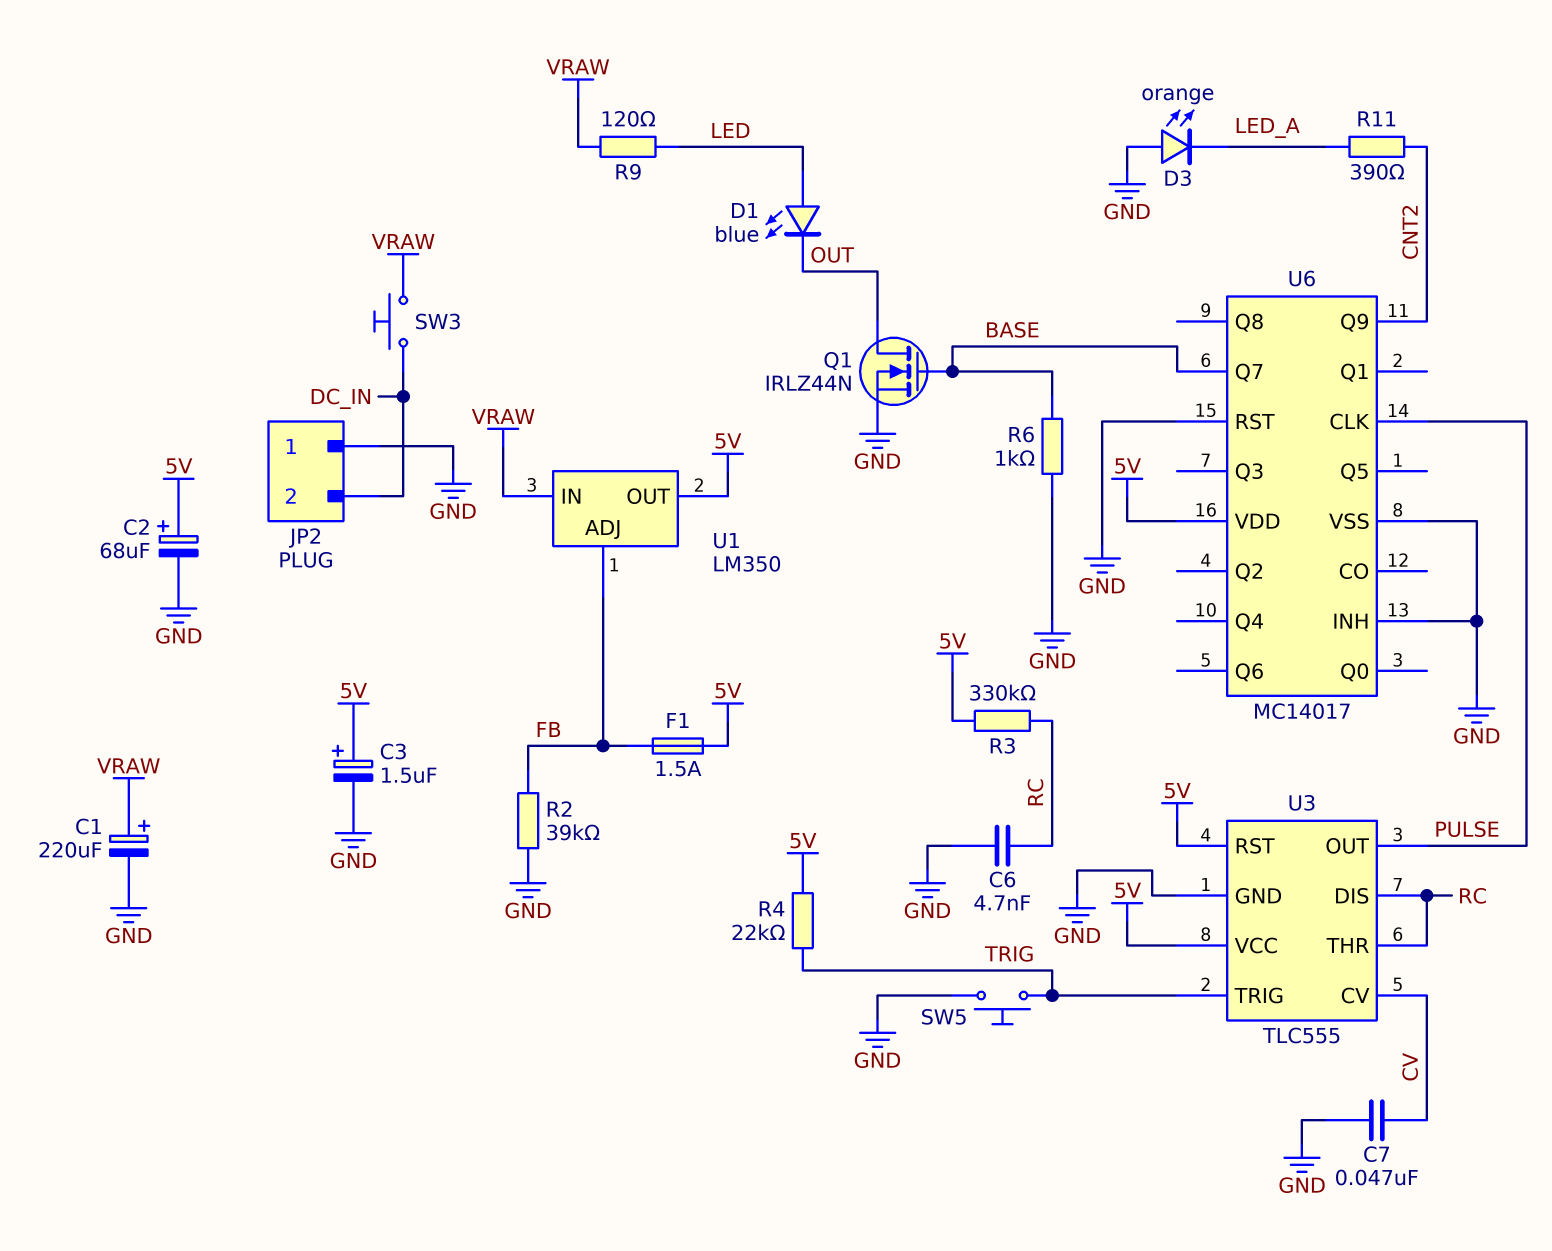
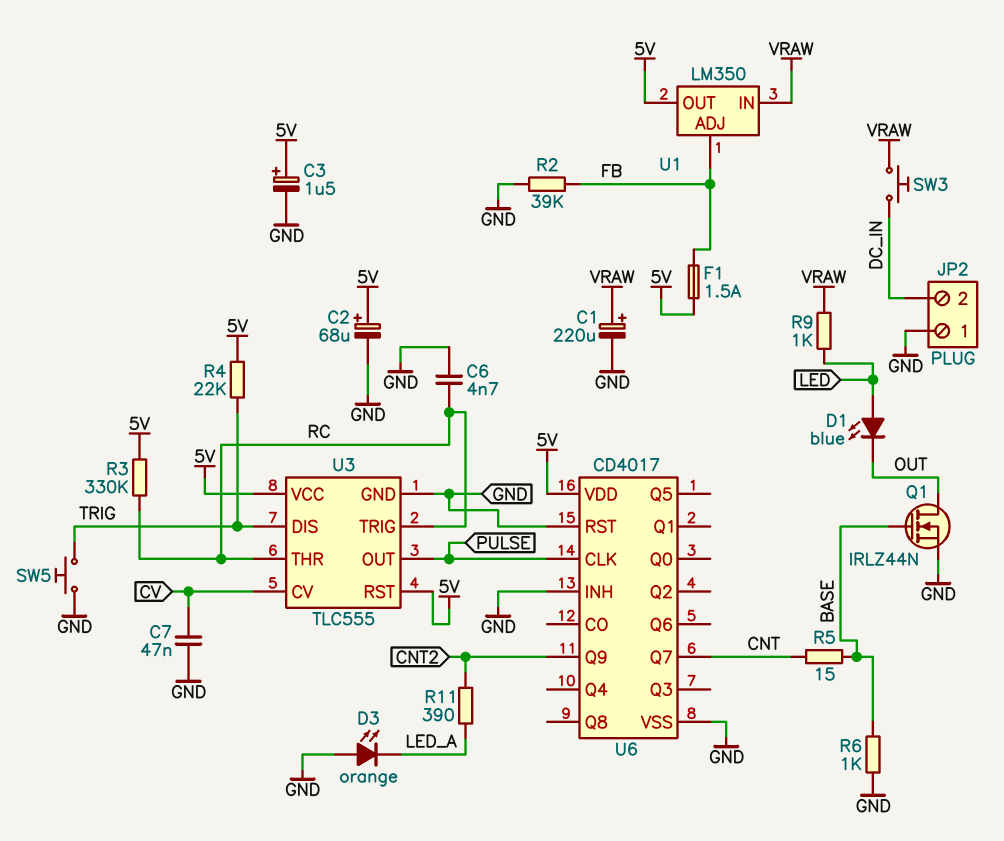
R5: none -> 15 (BASE, CNT)
R9: 120 (LED, VRAW) -> 1k (LED, VRAW)
U3 pin DIS: RC -> TRIG
U3 pin TRIG: TRIG -> RC
U6: MC14017 -> CD4017
U6 pin Q7: BASE -> CNT

